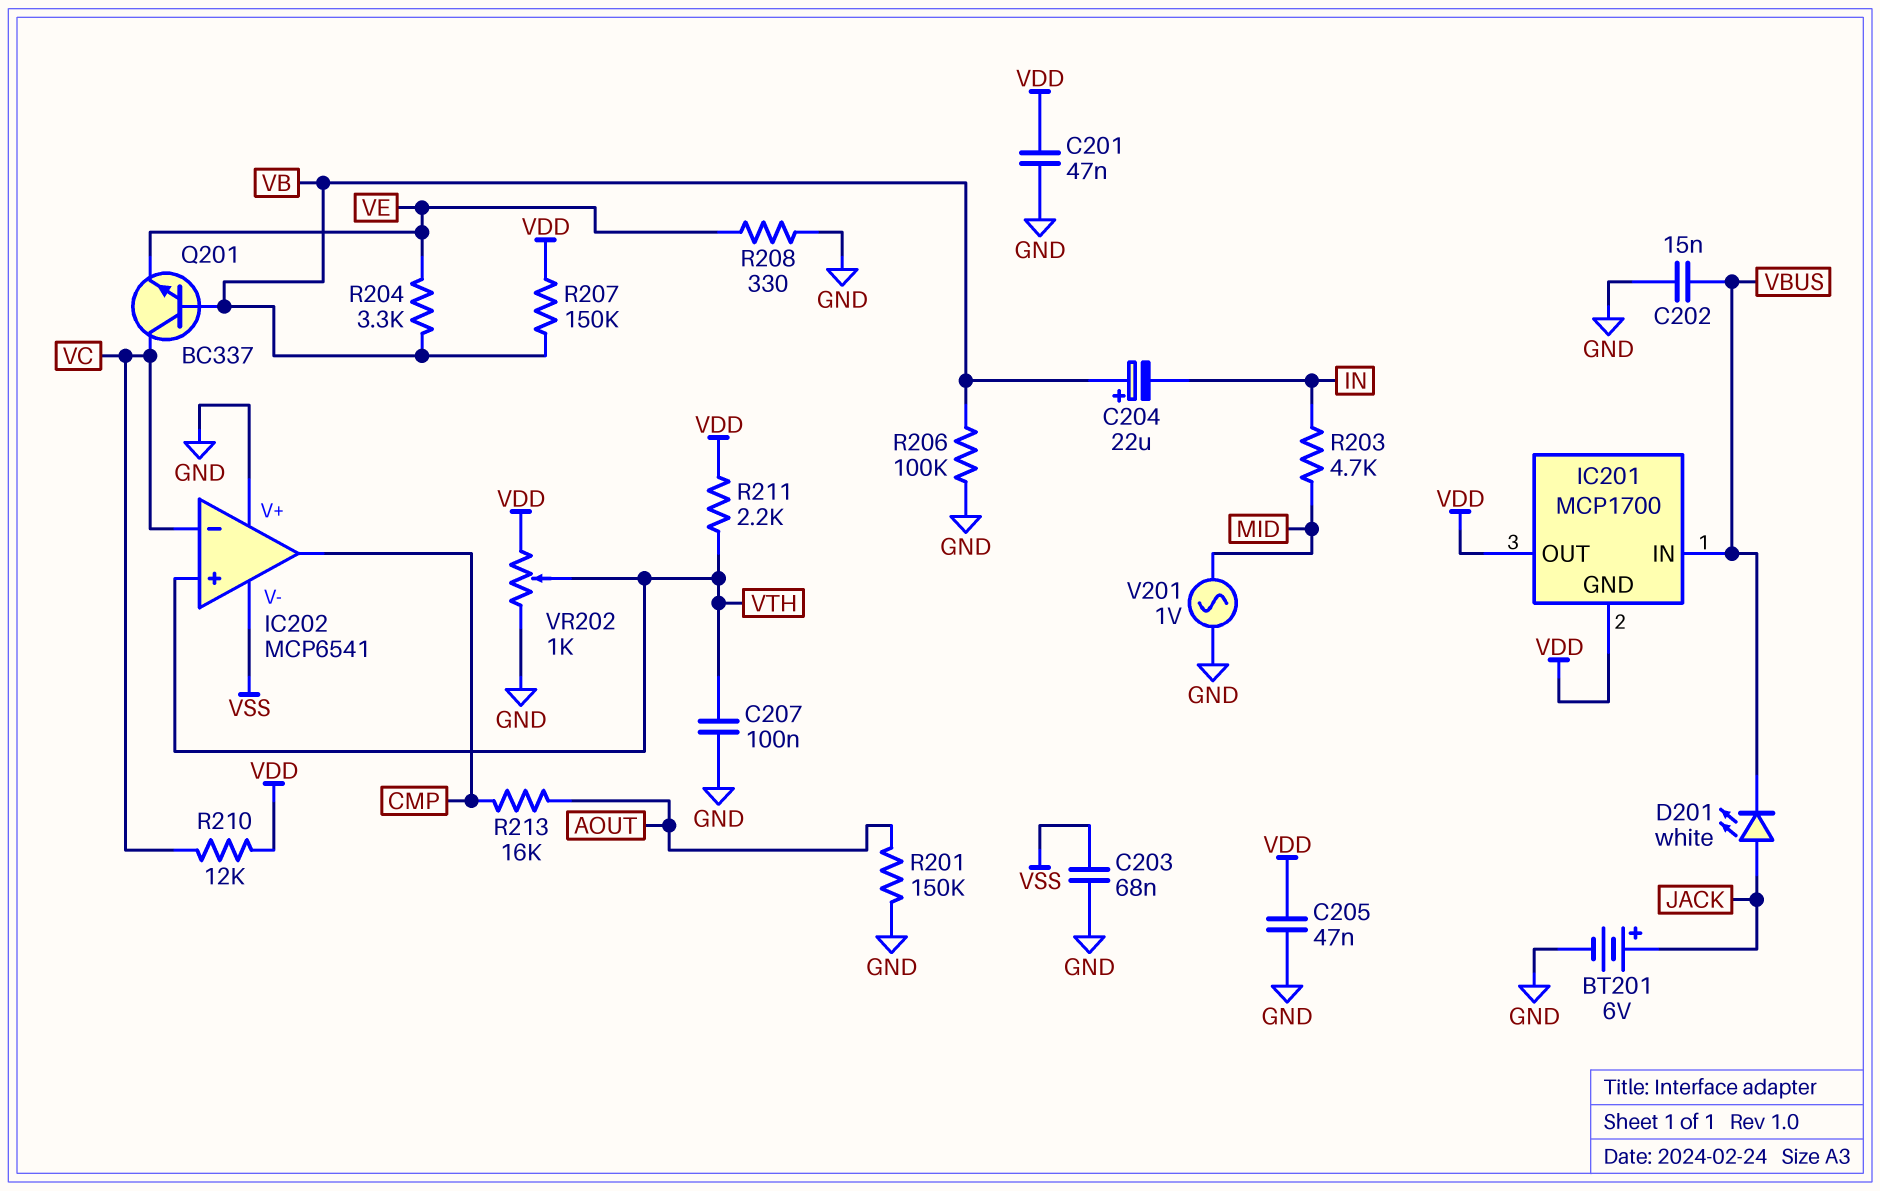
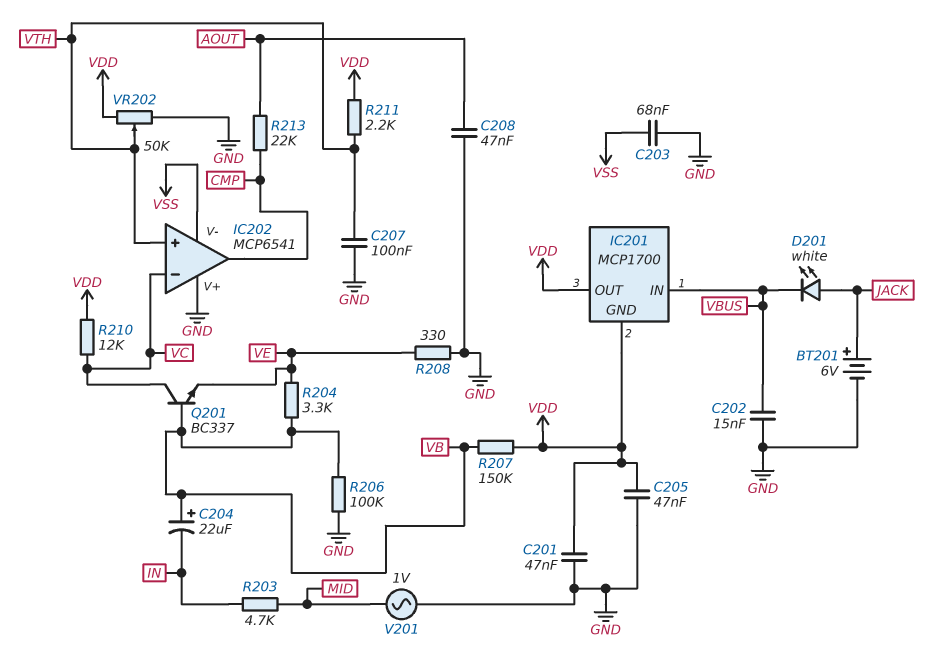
C208: none -> 47nF (AOUT, GND)
R201: 150k (AOUT, GND) -> none
R213: 16k (AOUT, CMP) -> 22k (AOUT, CMP)
VR202: 1k (GND, VDD, wiper VTH) -> 50k (GND, VDD, wiper VTH)

